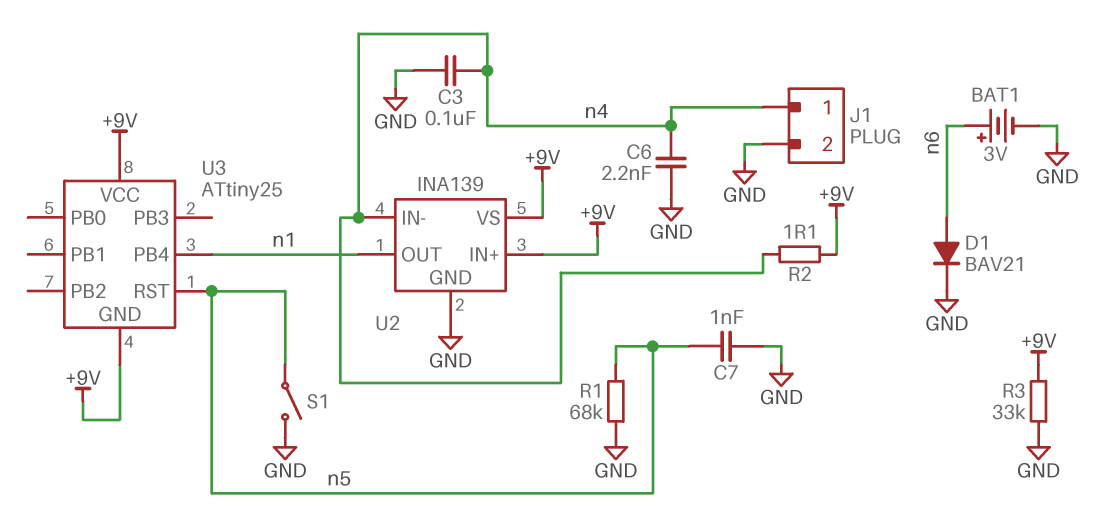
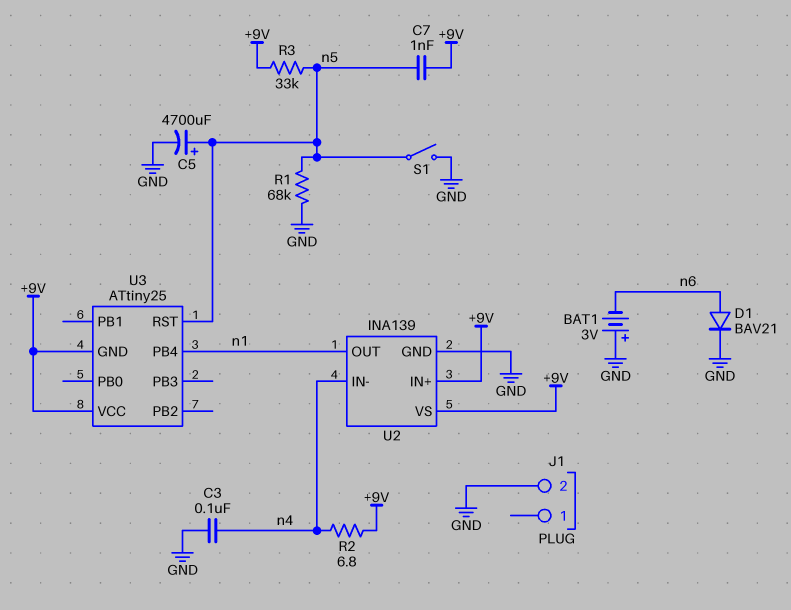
BAT1: 3V (plus n6, minus GND) -> 3V (plus GND, minus n6)
C5: none -> 4700uF (plus n5, minus GND)
C6: 2.2nF (GND, n4) -> none
C7: 1nF (GND, n5) -> 1nF (+9V, n5)
J1 pin 1: n4 -> none
R2: 1.1 (+9V, n4) -> 6.8 (+9V, n4)
R3: 33k (+9V, GND) -> 33k (+9V, n5)

